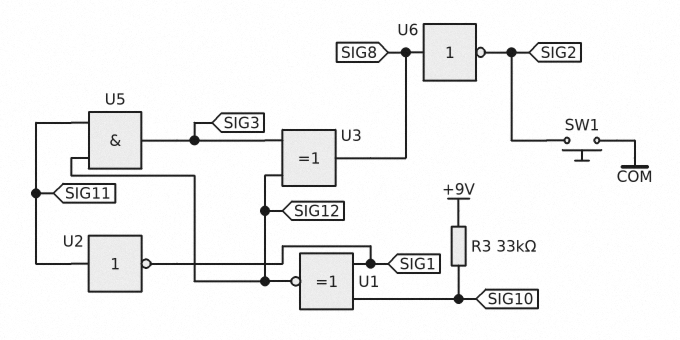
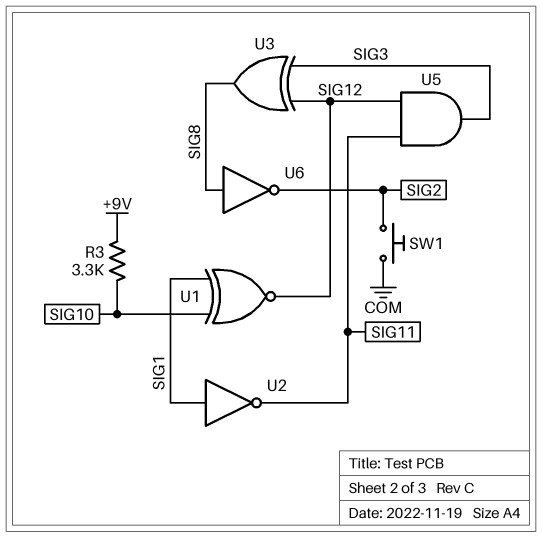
R3: 33k (+9V, SIG10) -> 3.3k (+9V, SIG10)
U2: NOT (in SIG11, out SIG1) -> NOT (in SIG1, out SIG11)

